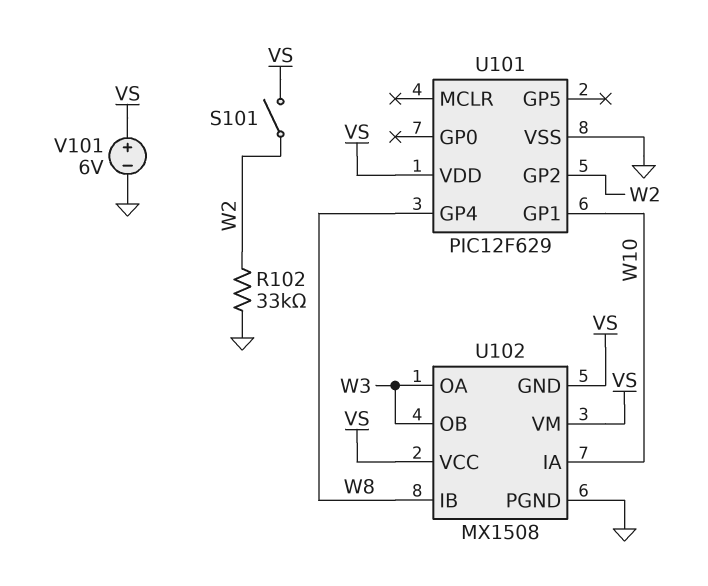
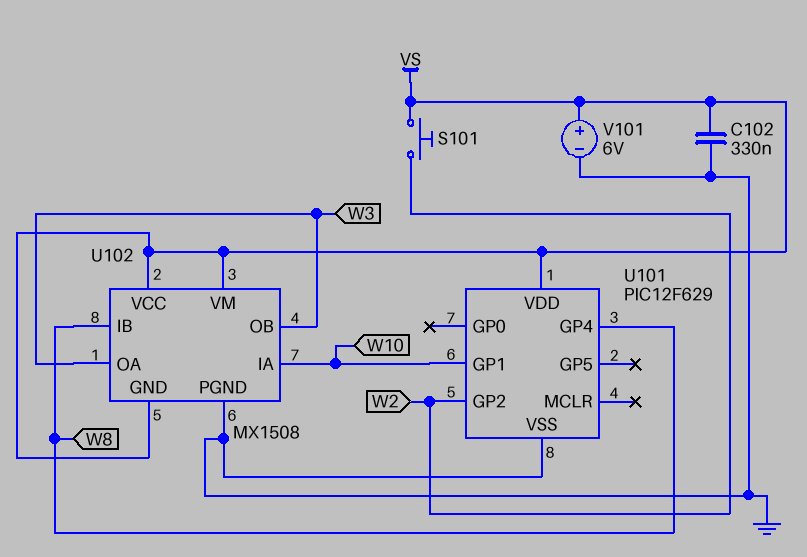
C102: none -> 330nF (GND, VS)
R102: 33k (GND, W2) -> none
S101: switch (VS, W2) -> button (VS, W2)

